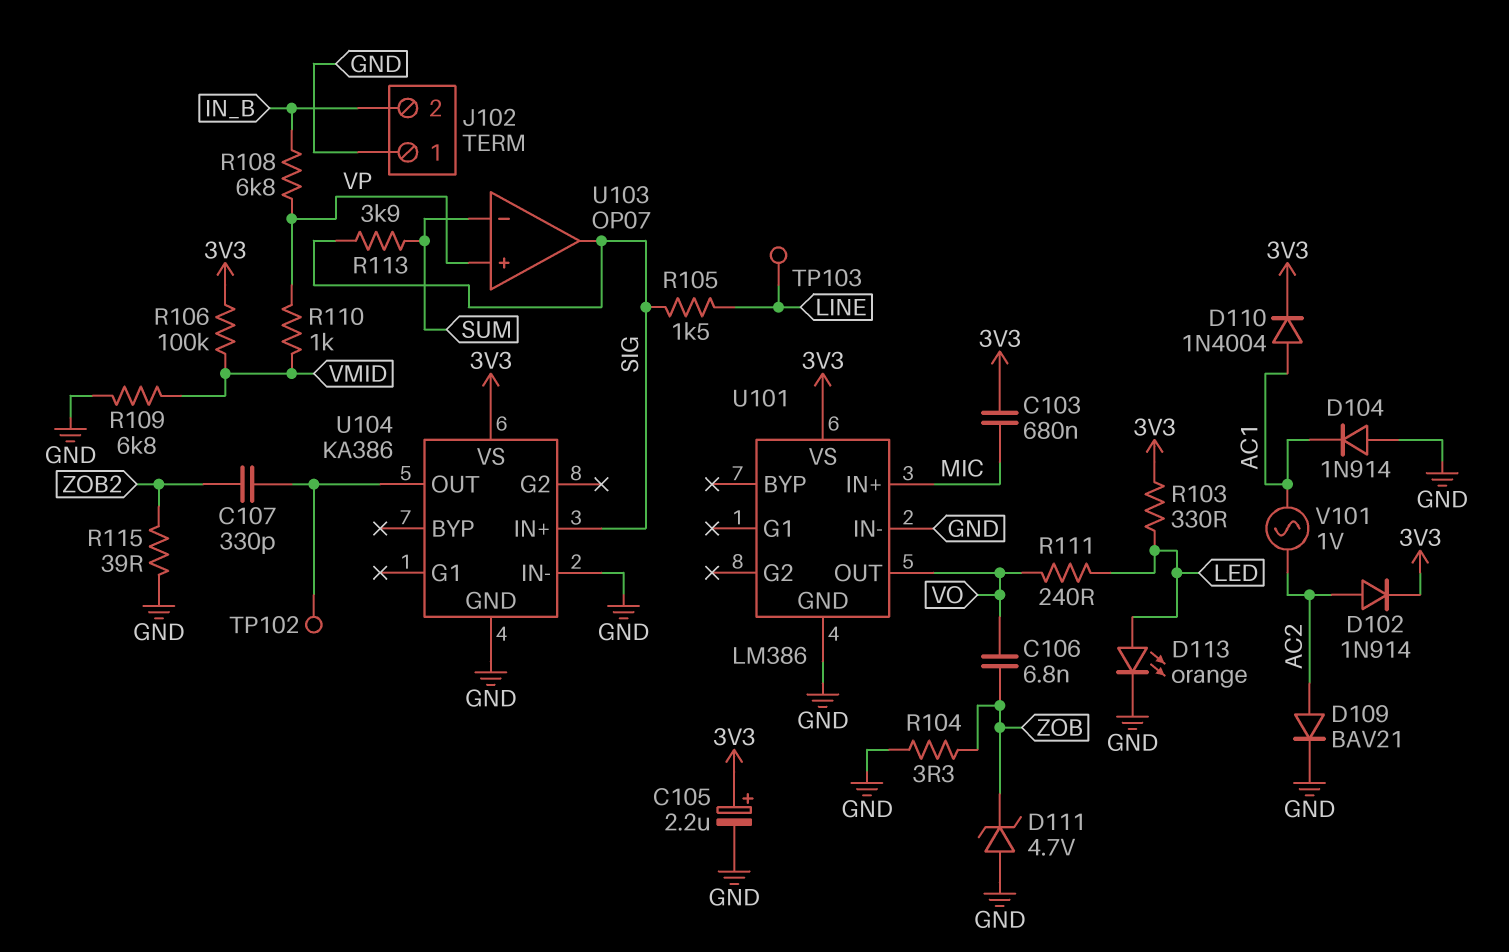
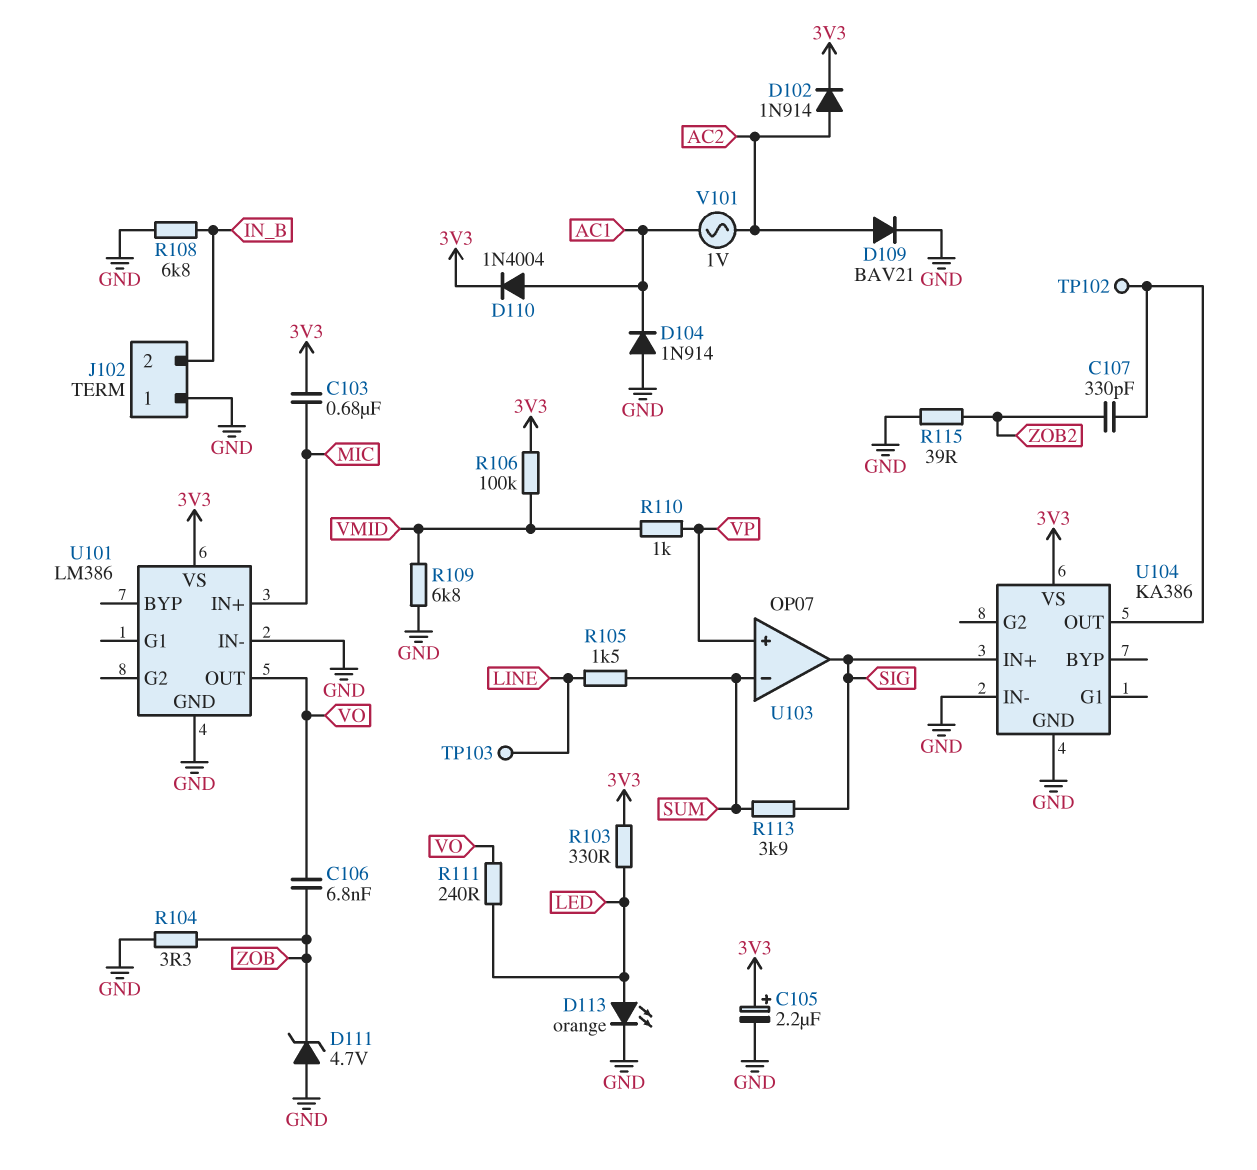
R105: 1.5k (LINE, SIG) -> 1.5k (LINE, SUM)
R108: 6.8k (IN_B, VP) -> 6.8k (GND, IN_B)

